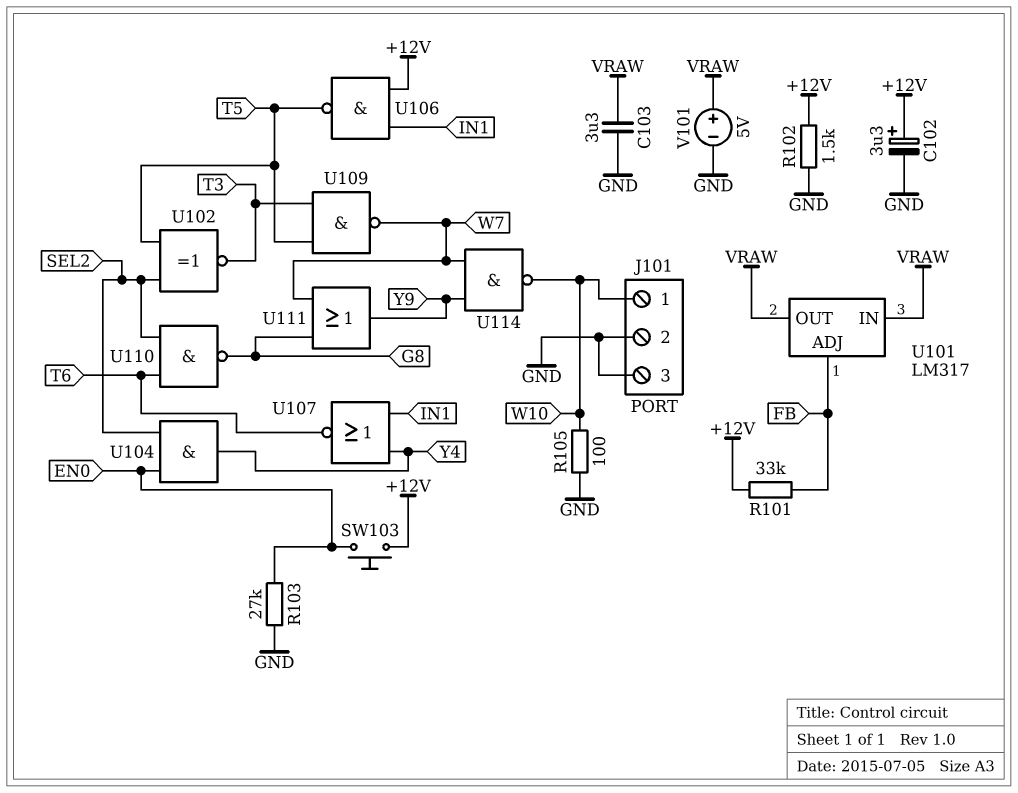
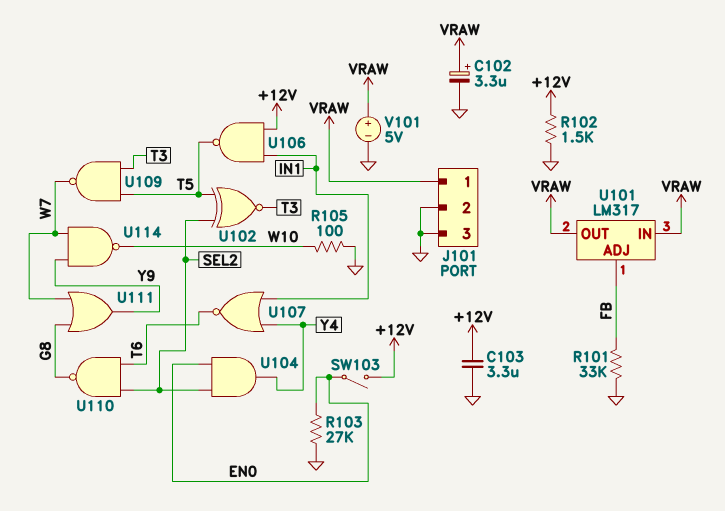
C102: 3.3uF (plus +12V, minus GND) -> 3.3uF (plus VRAW, minus GND)
C103: 3.3uF (GND, VRAW) -> 3.3uF (+12V, GND)
J101 pin 1: W10 -> VRAW
R101: 33k (+12V, FB) -> 33k (FB, GND)
SW103: button (+12V, EN0) -> switch (+12V, EN0)

